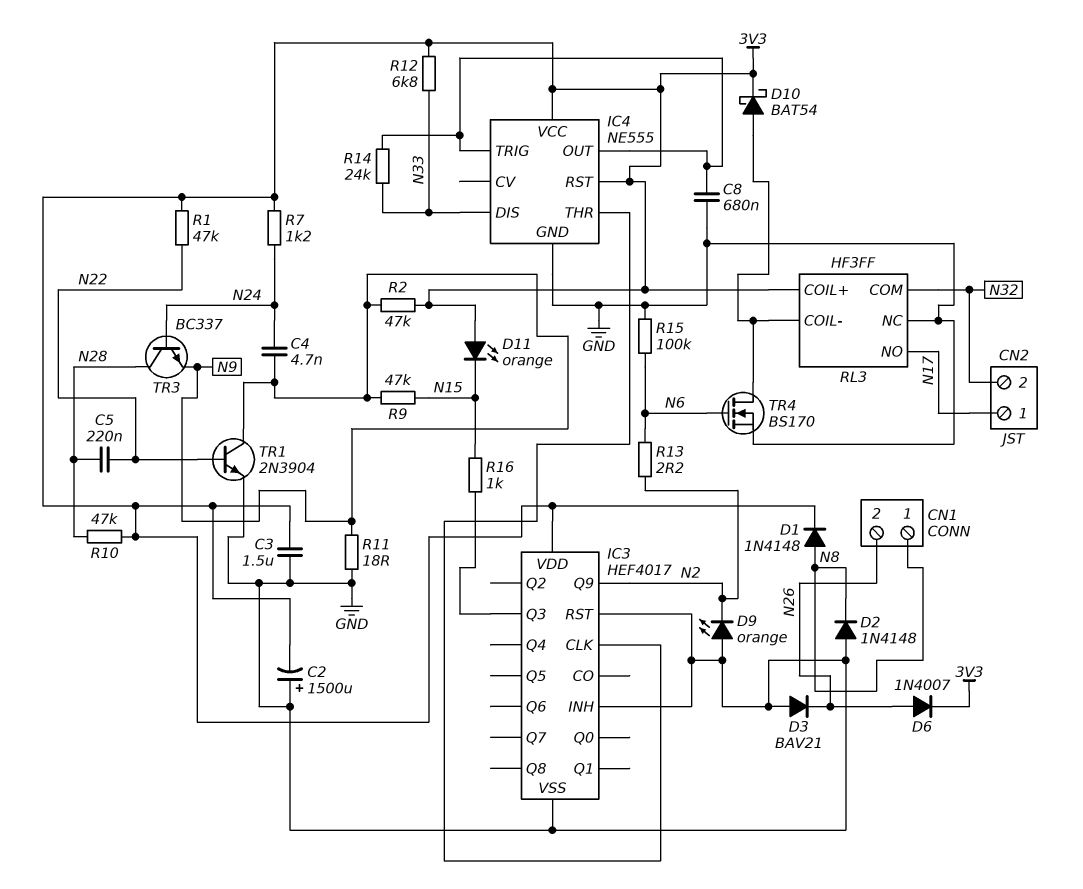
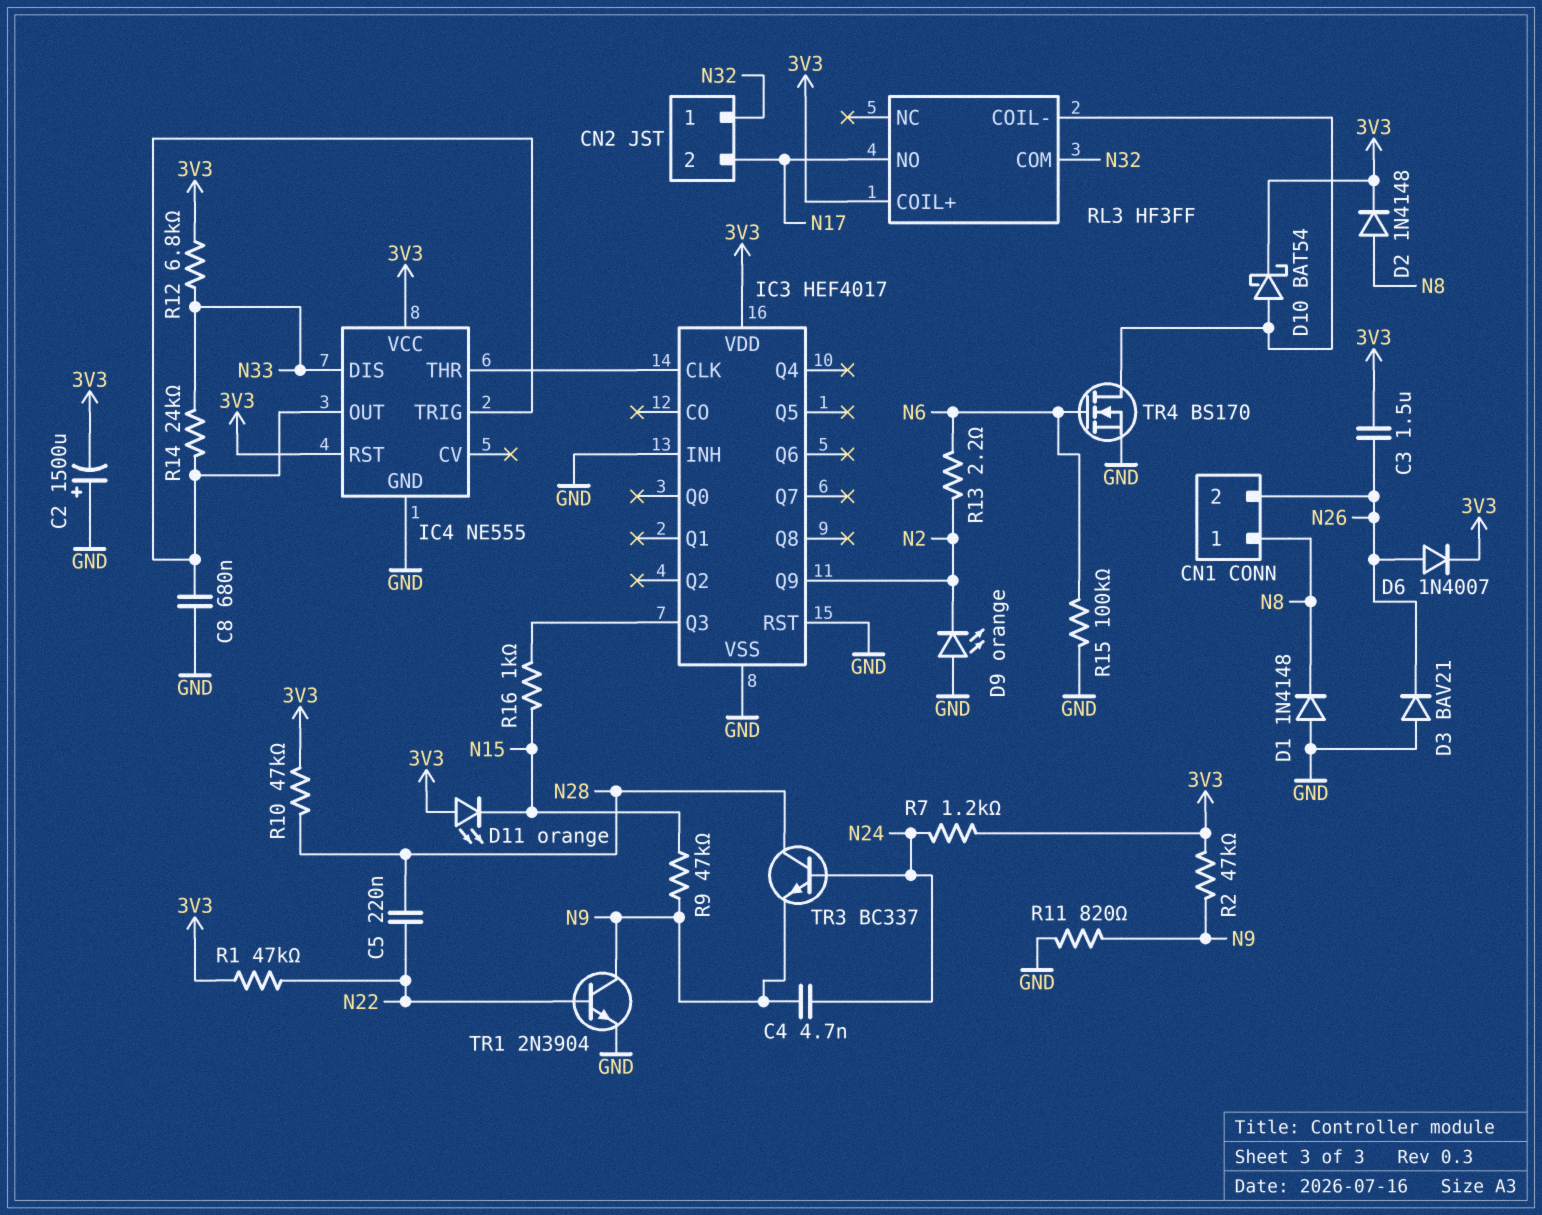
C3: 1.5uF (3V3, GND) -> 1.5uF (3V3, N26)
CN2 pin 1: N17 -> N32
CN2 pin 2: N32 -> N17
D1: diode 1N4148 (A N8, K 3V3) -> diode 1N4148 (A GND, K N8)
D2: diode 1N4148 (A GND, K N8) -> diode 1N4148 (A N8, K 3V3)
R11: 18 (GND, N9) -> 820 (GND, N9)
RL3 pin NC: GND -> none

